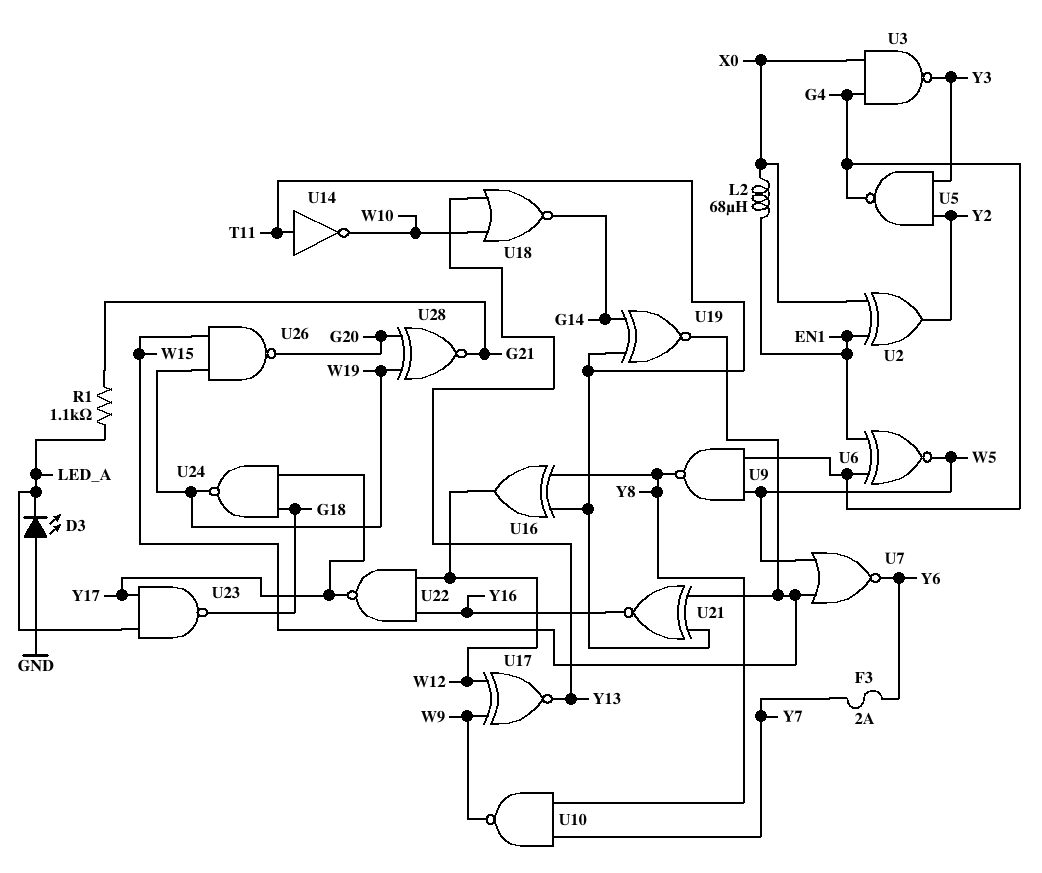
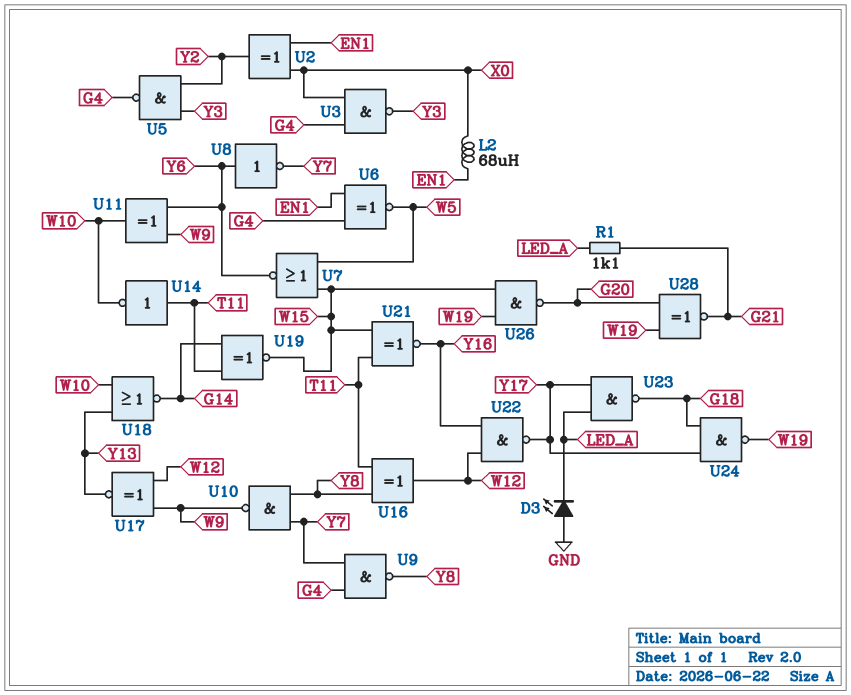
F3: 2A (Y6, Y7) -> none
U8: none -> NOT (in Y6, out Y7)
U9: NAND (in G4, in W5, out Y8) -> NAND (in G4, in Y7, out Y8)
U11: none -> XOR (in W9, in Y6, out W10)

